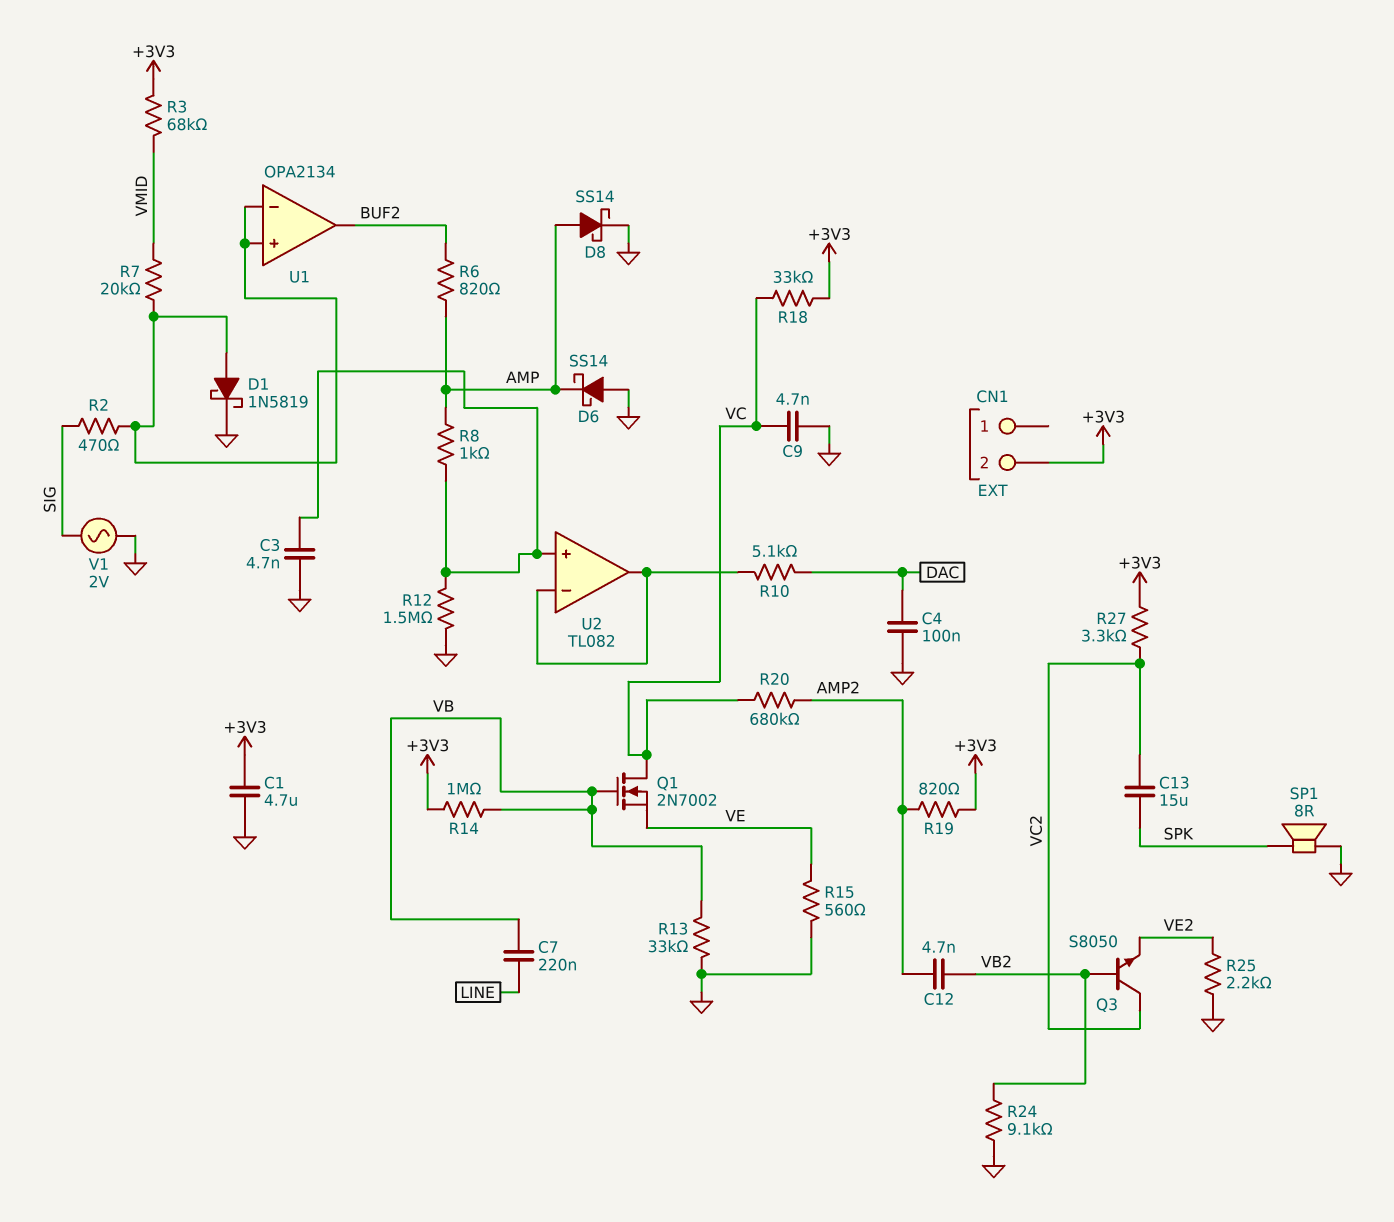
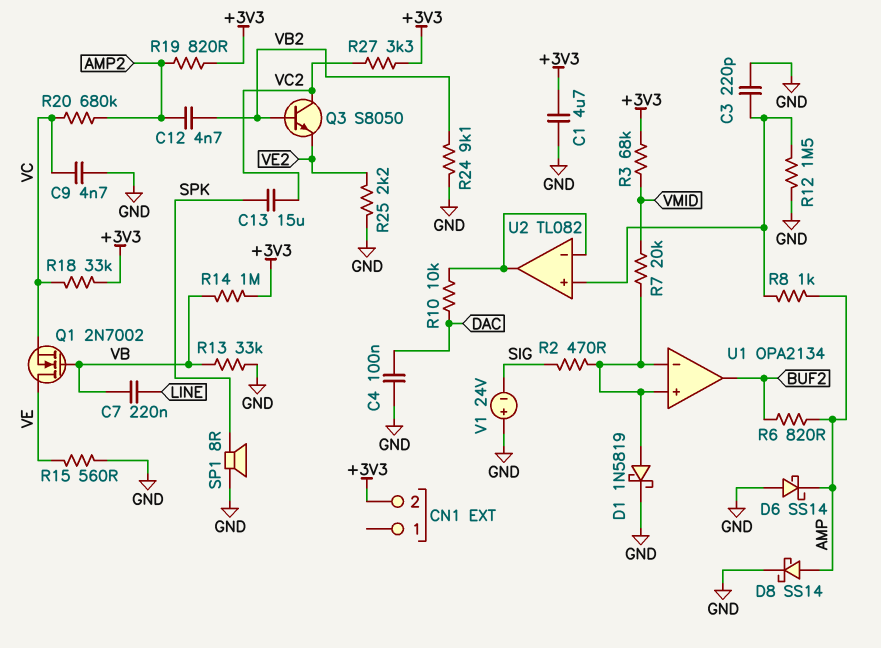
C3: 4.7nF (GND, U2/in+) -> 220pF (GND, U2/in+)
Q1: NMOS 2N7002 (G VB, D VC, S VE) -> NMOS 2N7002 (G VB, D VE, S VC)
R10: 5.1k (DAC, U2/in-) -> 10k (DAC, U2/in-)
V1: AC 2V (GND, SIG) -> 24V (plus GND, minus SIG)

